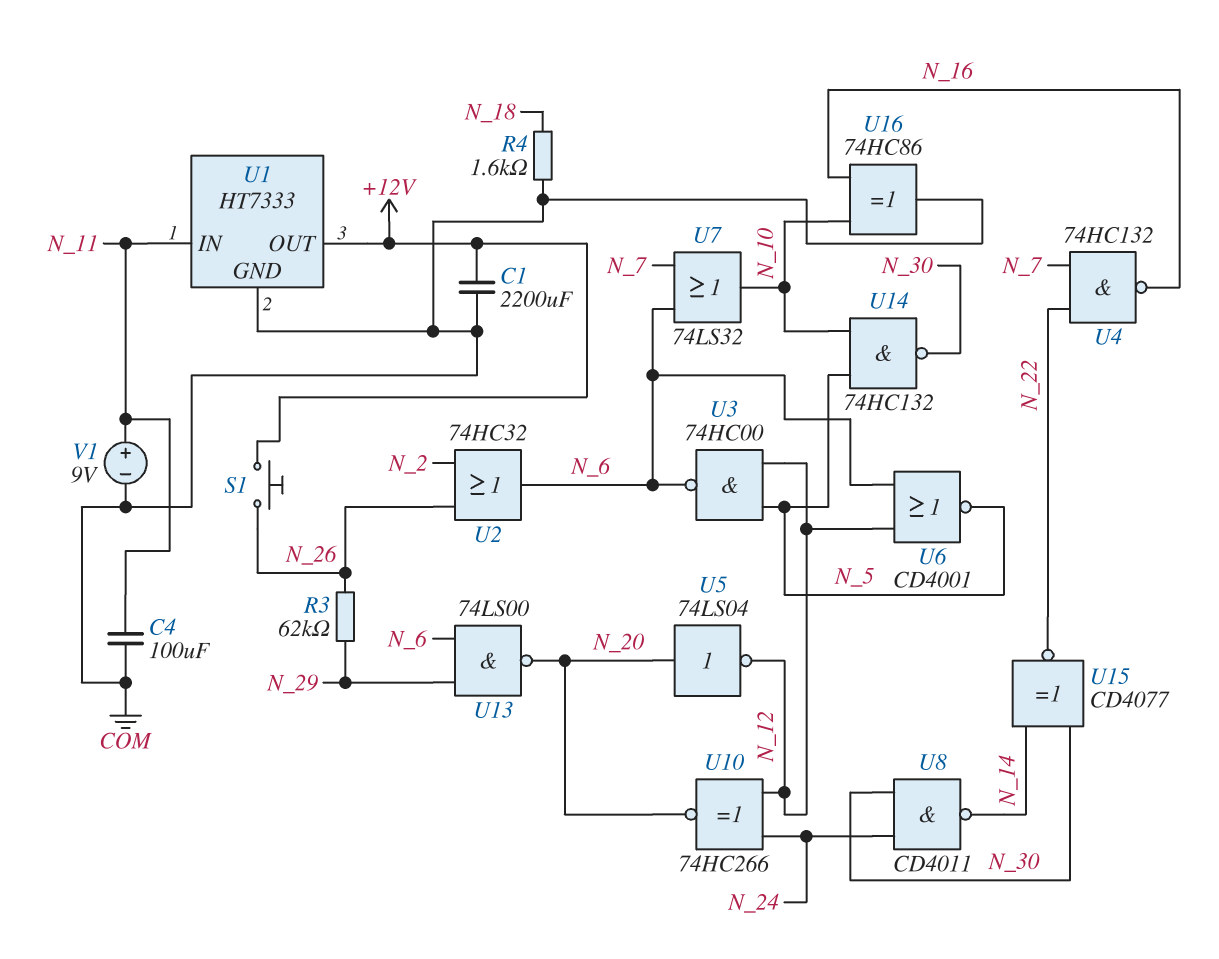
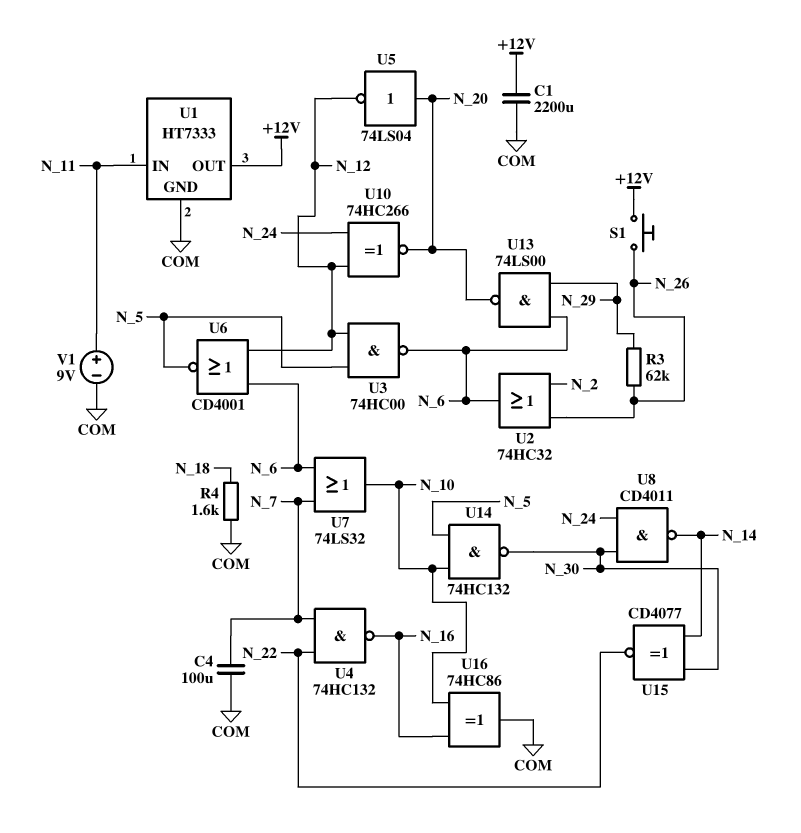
C4: 100uF (COM, N_11) -> 100uF (COM, N_7)

